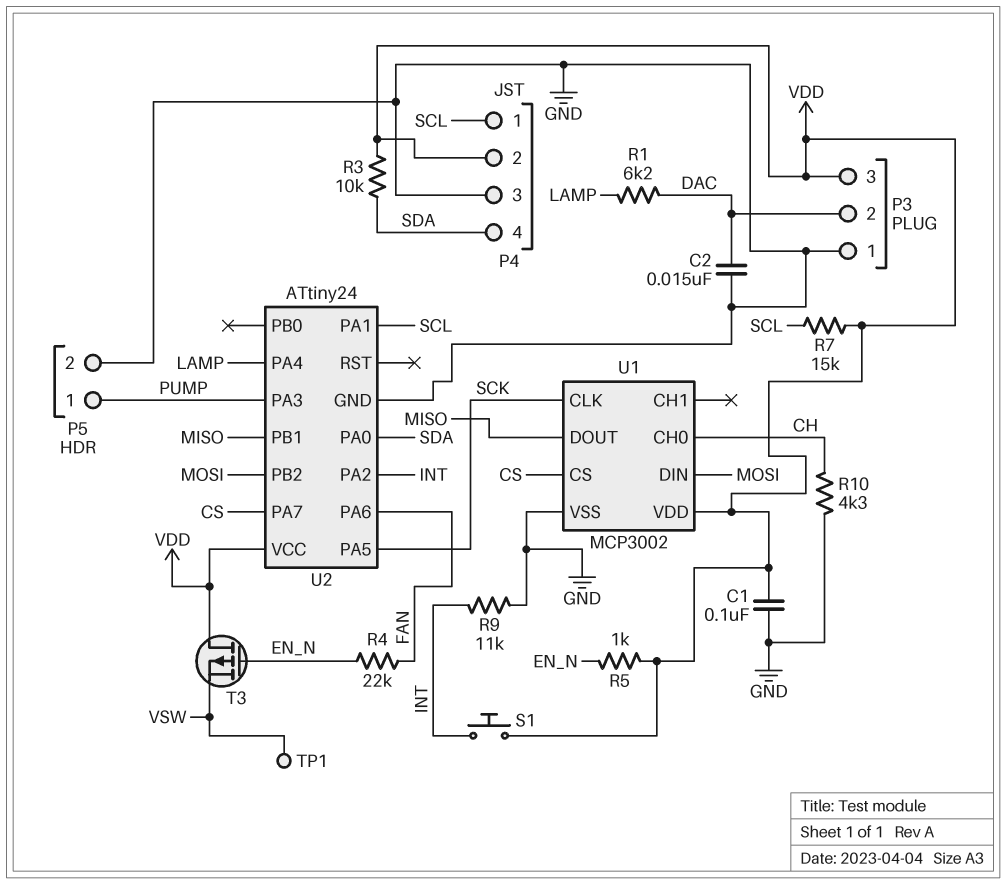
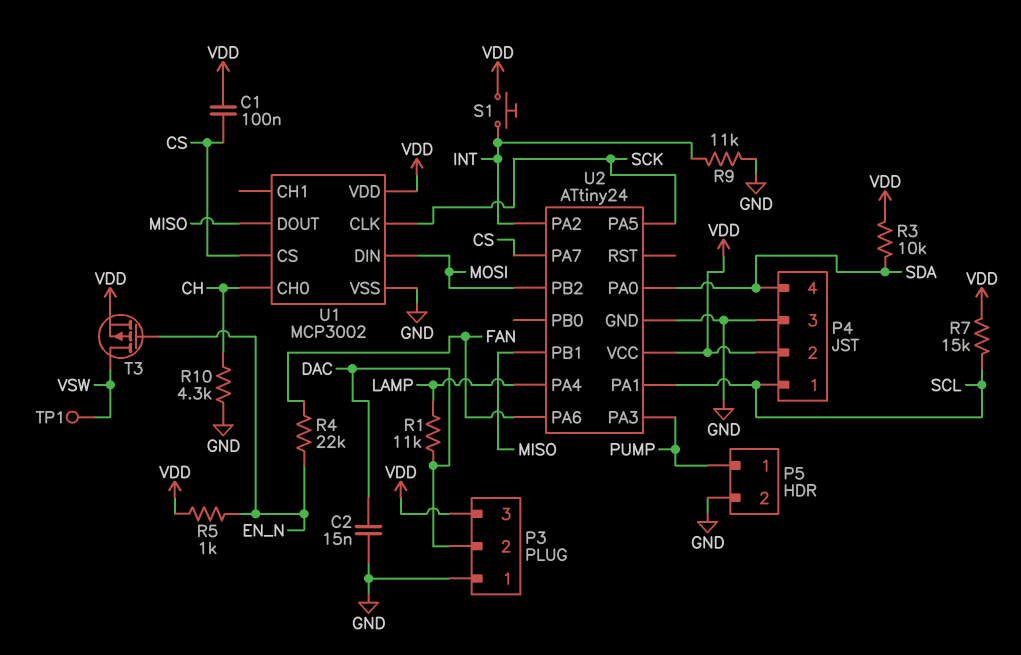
C1: 100nF (GND, VDD) -> 100nF (CS, VDD)
R1: 6.2k (DAC, LAMP) -> 11k (DAC, LAMP)
T3: PMOS (G EN_N, D VDD, S VSW) -> PMOS (G EN_N, D VSW, S VDD)

